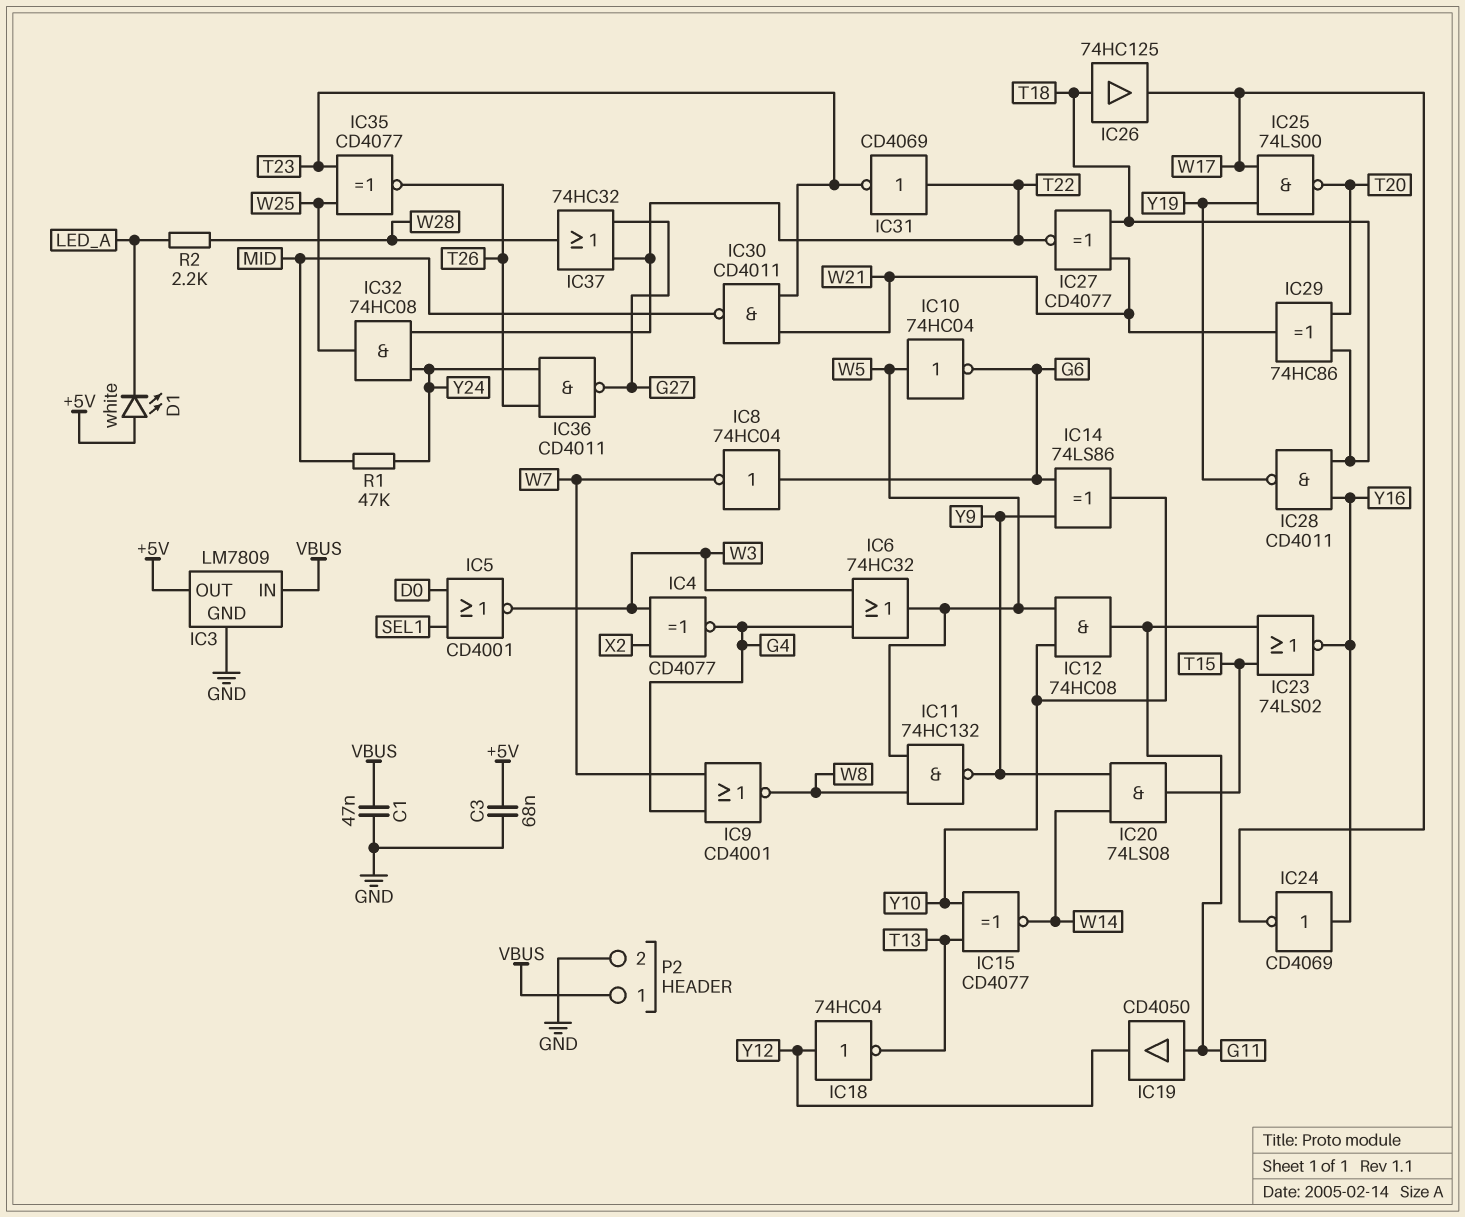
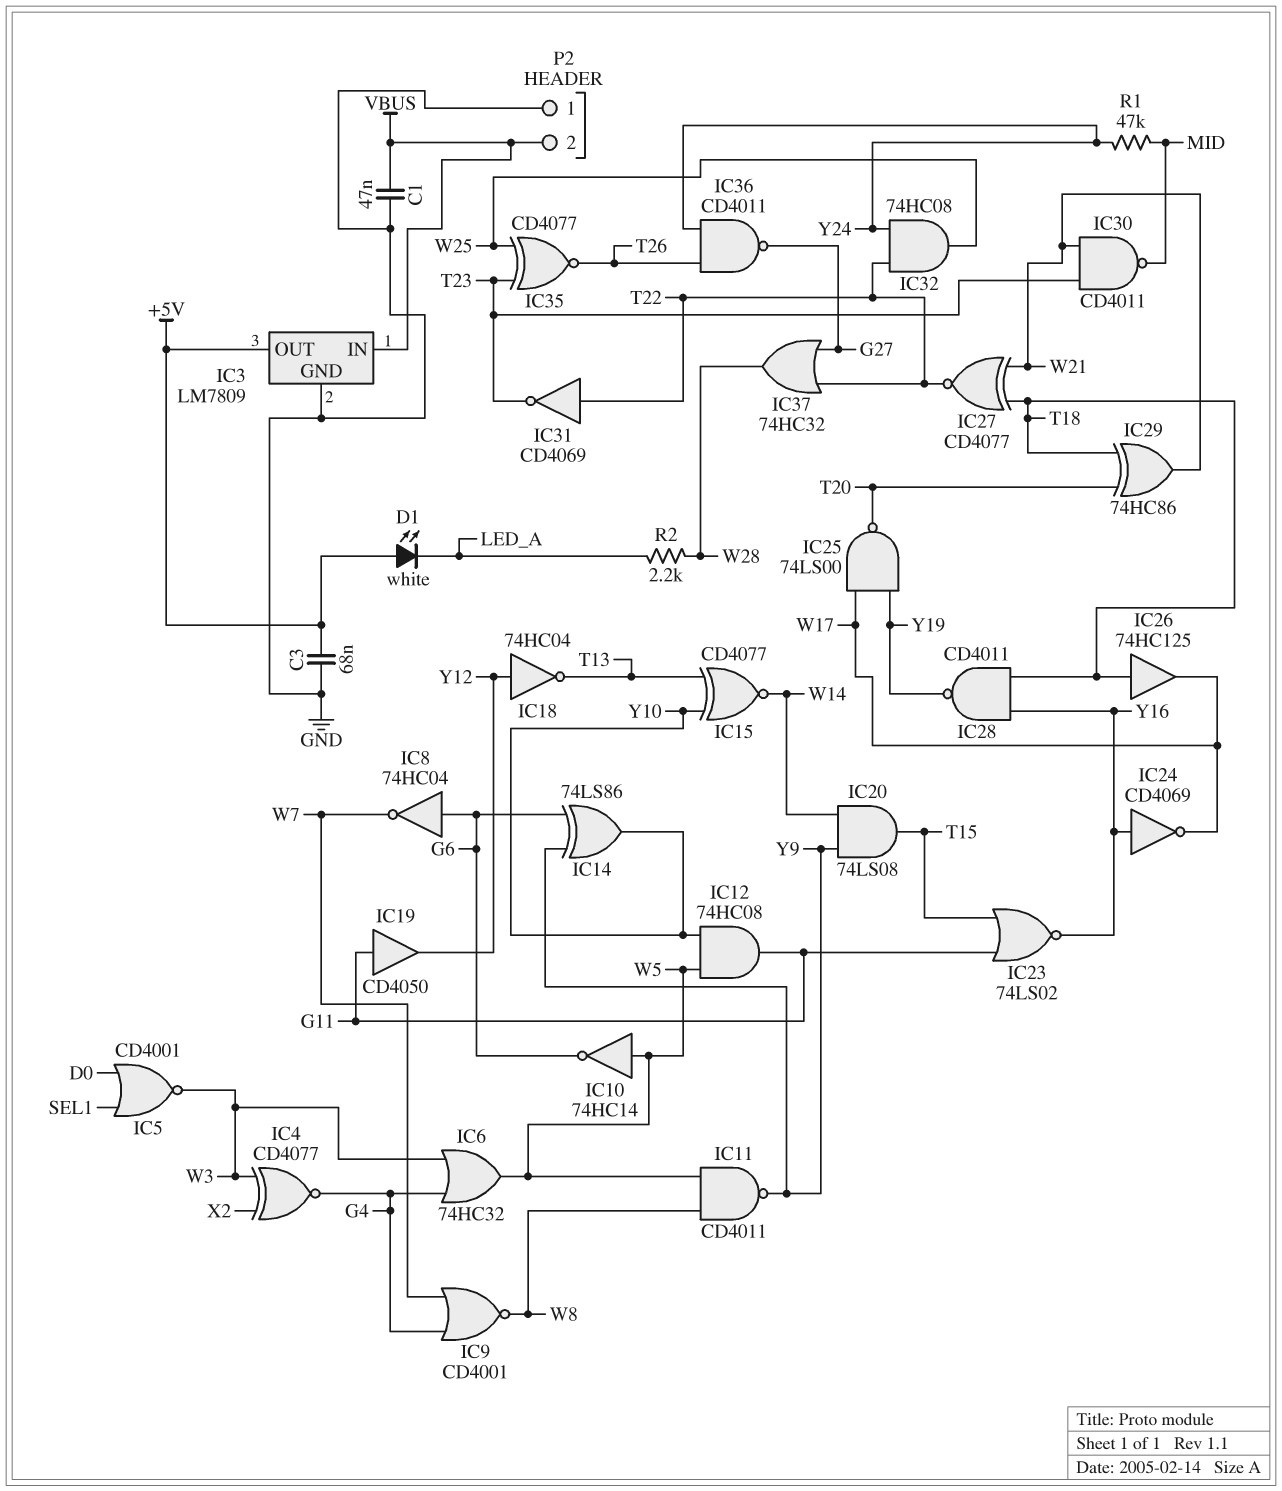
IC10: NOT 74HC04 (in W5, out G6) -> NOT 74HC14 (in W5, out G6)
IC11: NAND 74HC132 (in W5, in W8, out Y9) -> NAND CD4011 (in W5, in W8, out Y9)
P2 pin 1: VBUS -> GND
P2 pin 2: GND -> VBUS

